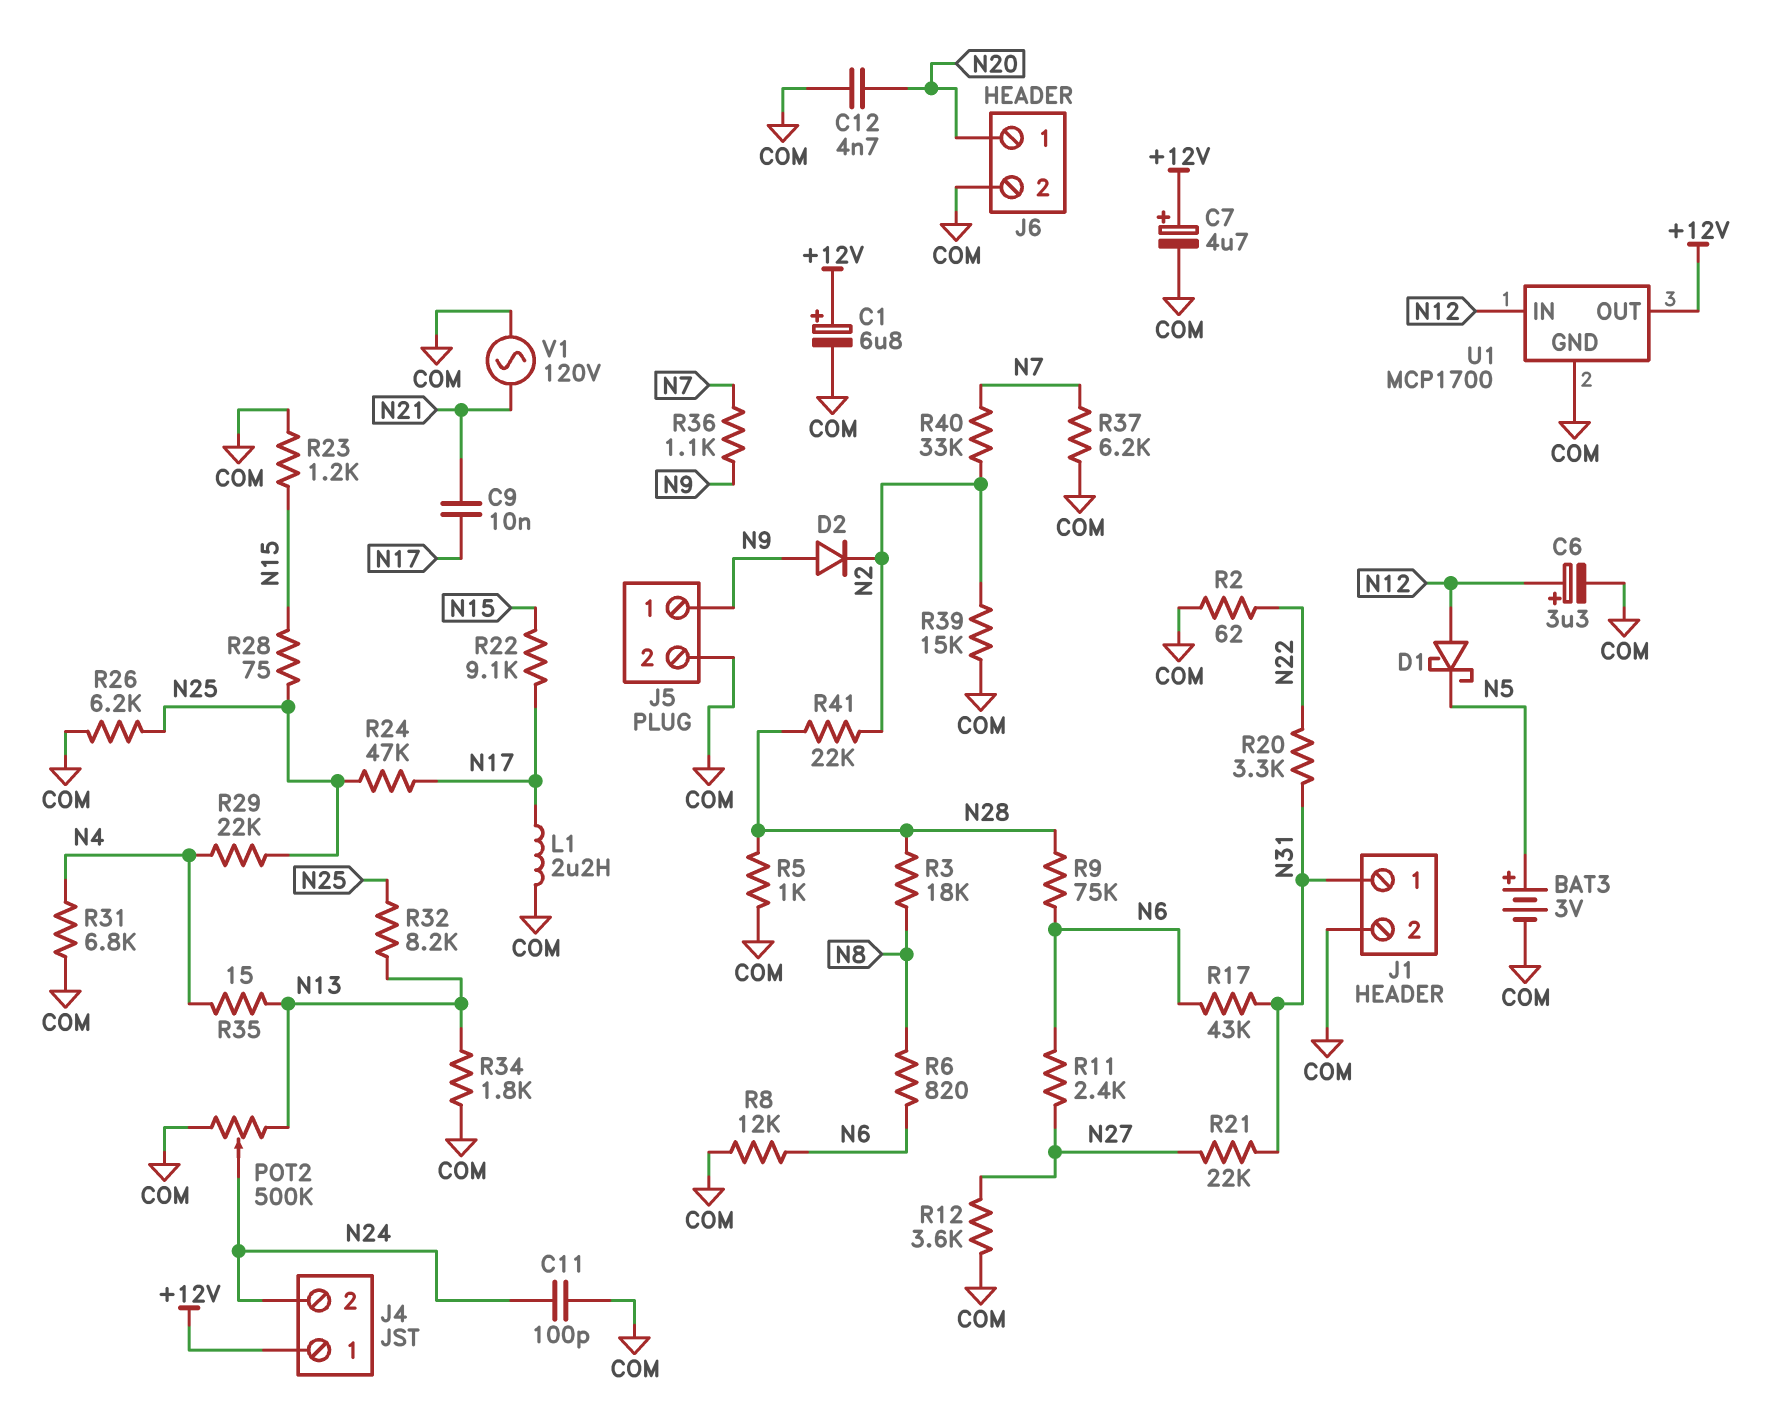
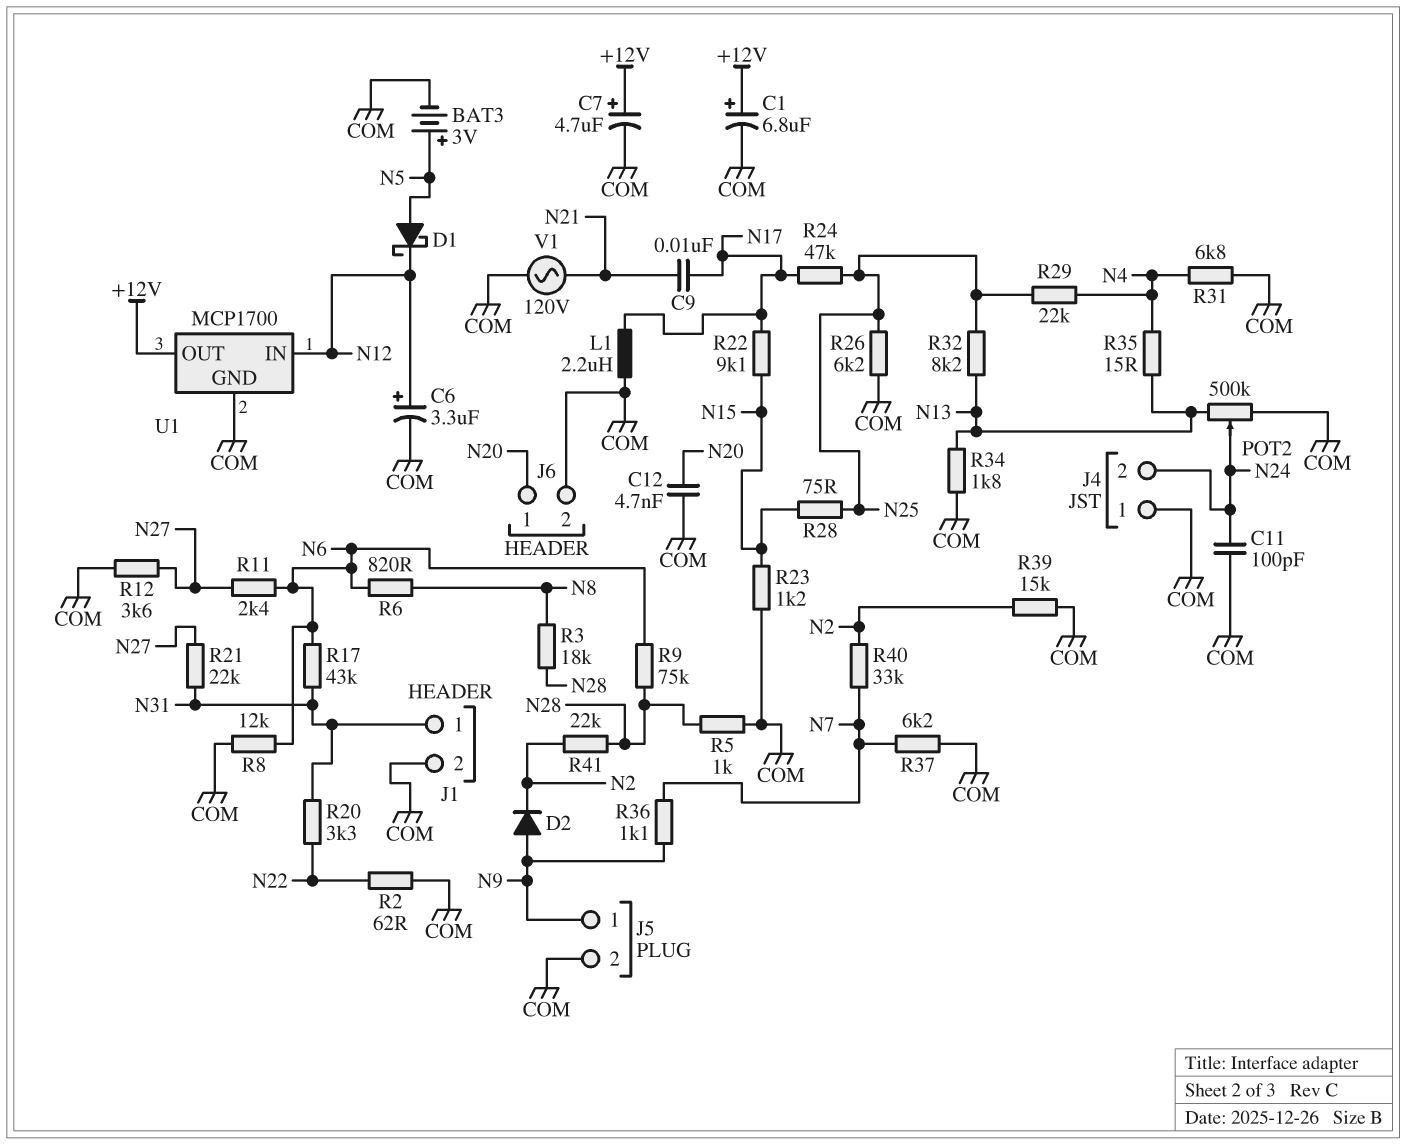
D1: schottky (A N12, K N5) -> schottky (A N5, K N12)
J4 pin 1: +12V -> COM

